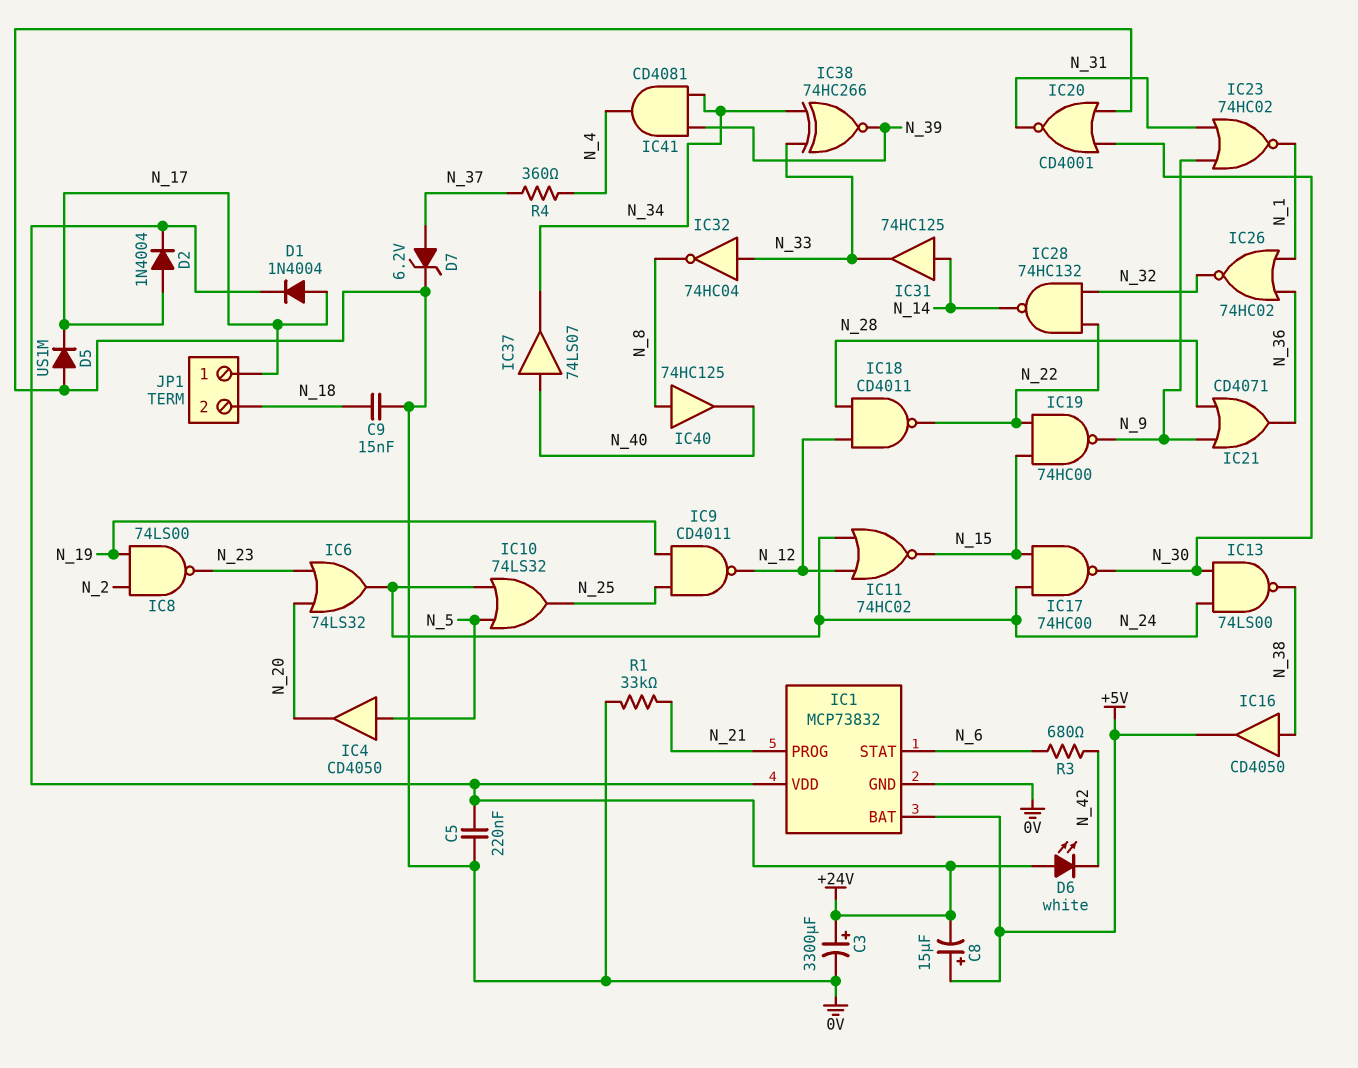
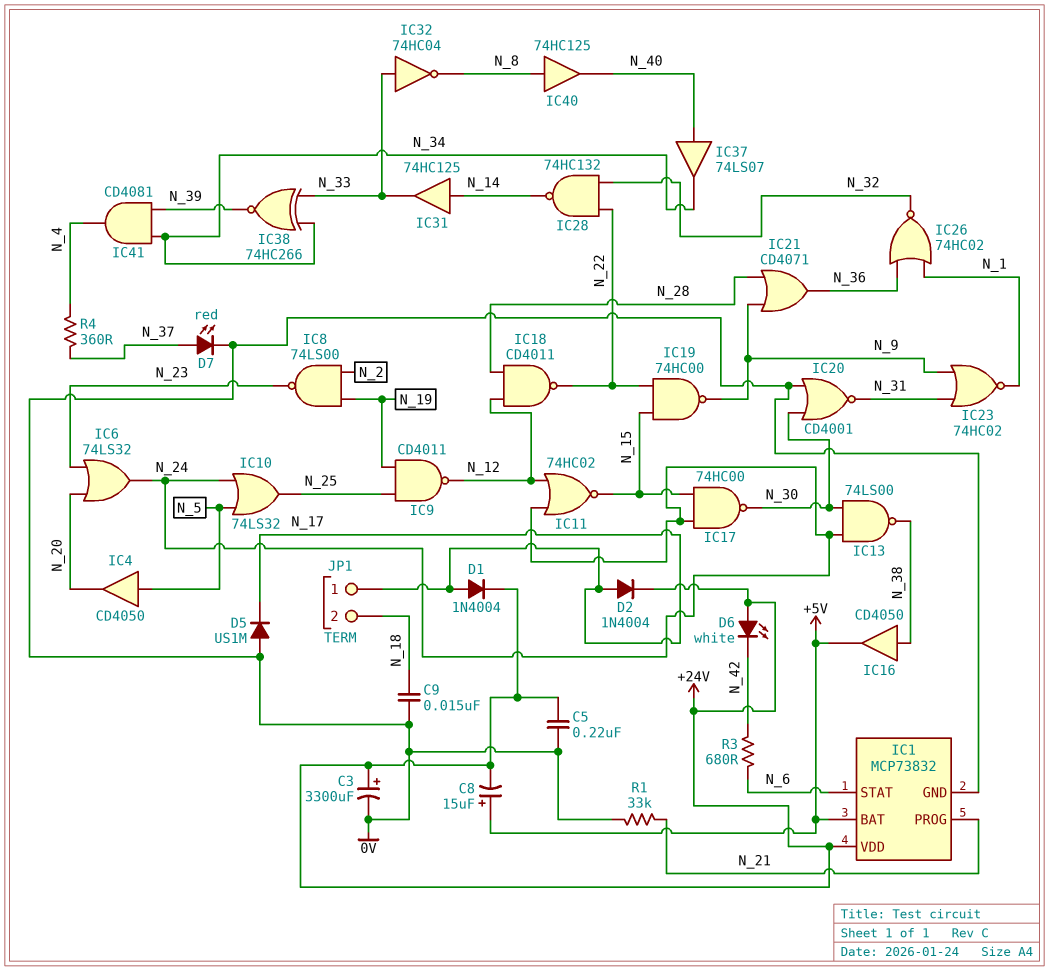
D7: zener 6.2V (A N_37, K 0V) -> LED red (A N_37, K 0V)

